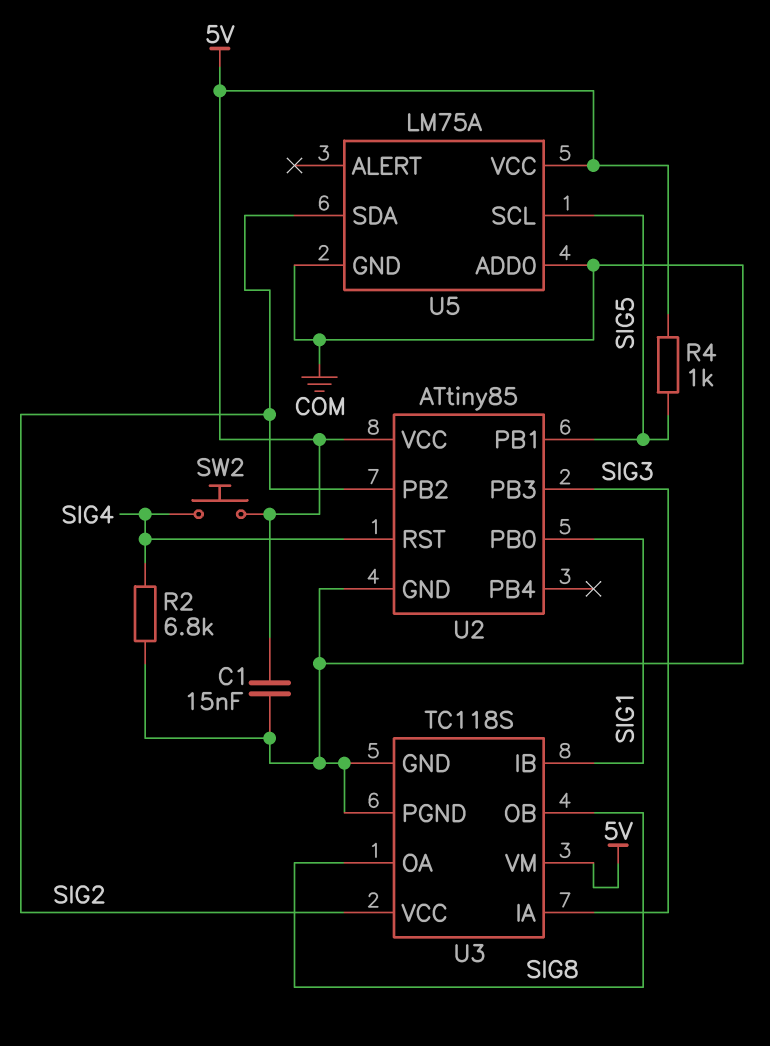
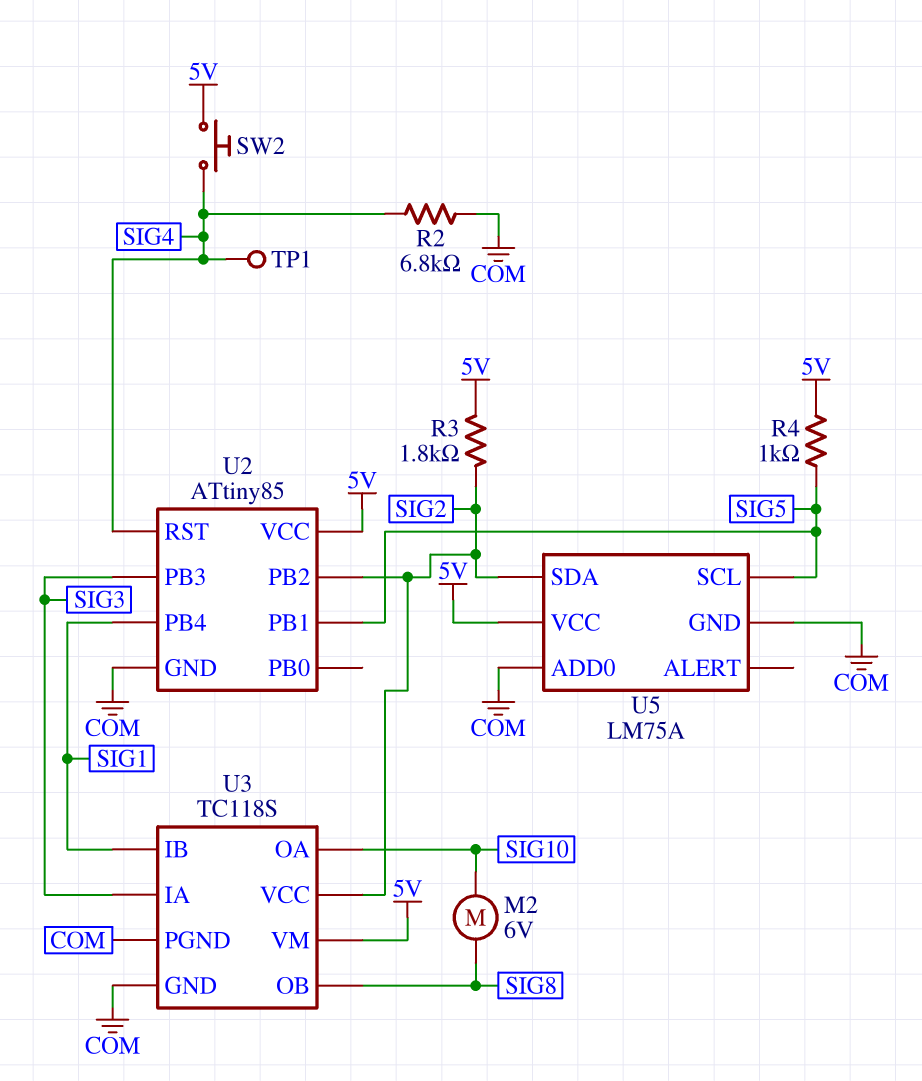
C1: 15nF (5V, COM) -> none
M2: none -> motor 6V (SIG8, SIG10)
R3: none -> 1.8k (5V, SIG2)
TP1: none -> test point (SIG4)
U2 pin PB0: SIG1 -> none
U2 pin PB4: none -> SIG1
U3 pin OA: SIG8 -> SIG10

